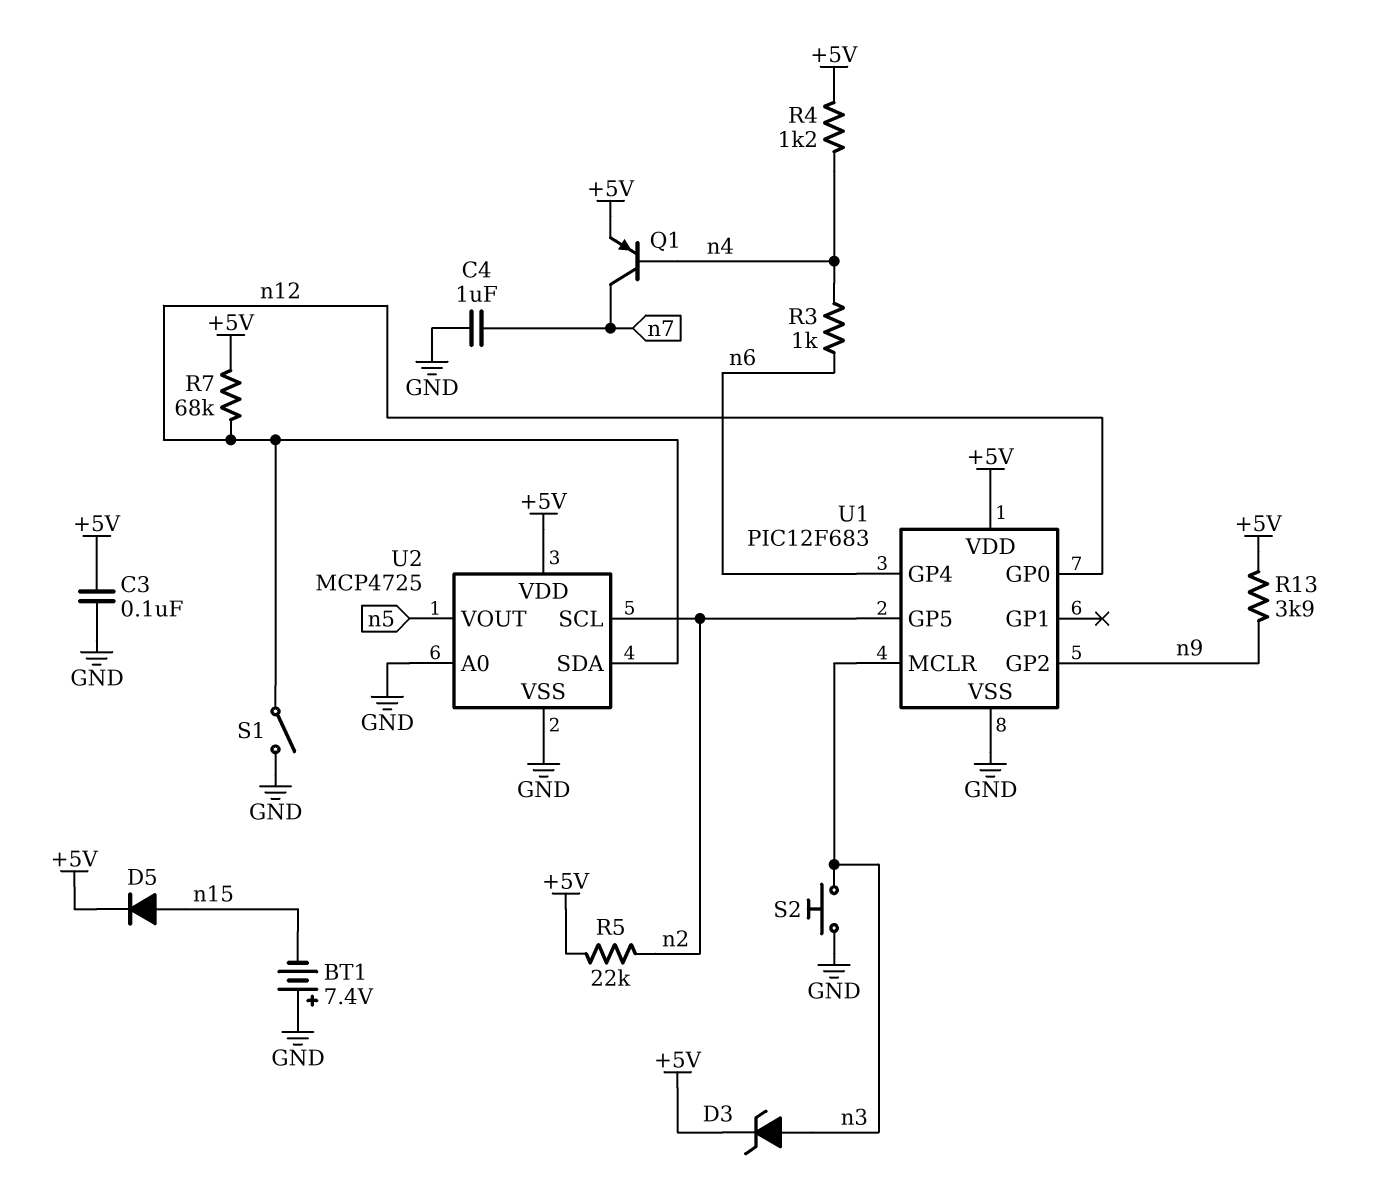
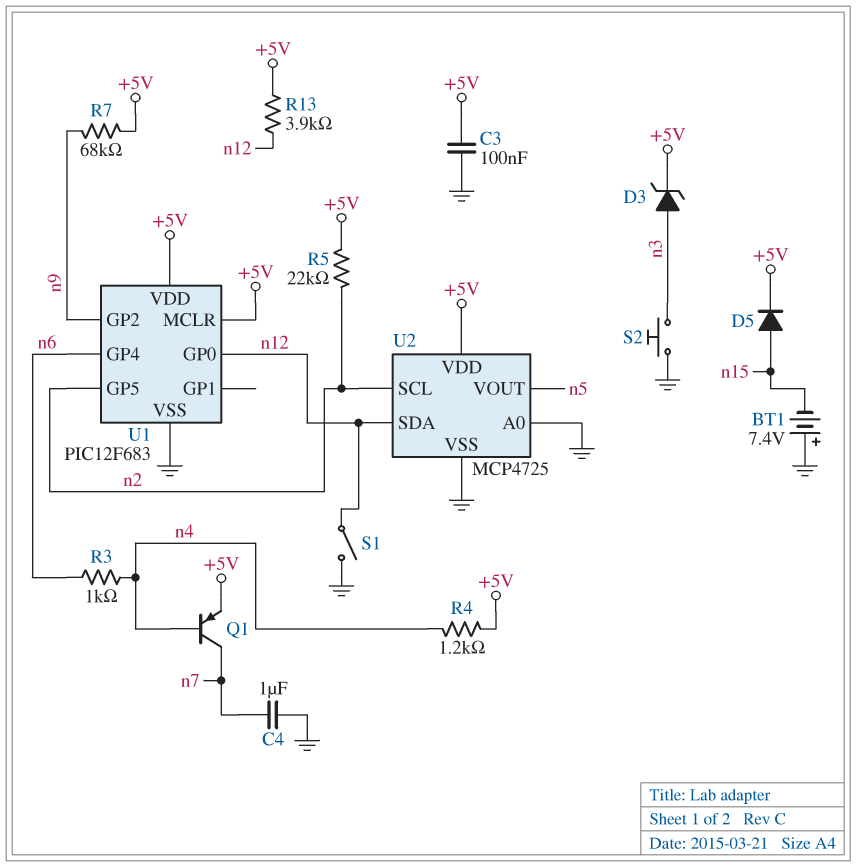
R7: 68k (+5V, n12) -> 68k (+5V, n9)
R13: 3.9k (+5V, n9) -> 3.9k (+5V, n12)
U1 pin MCLR: n3 -> +5V

